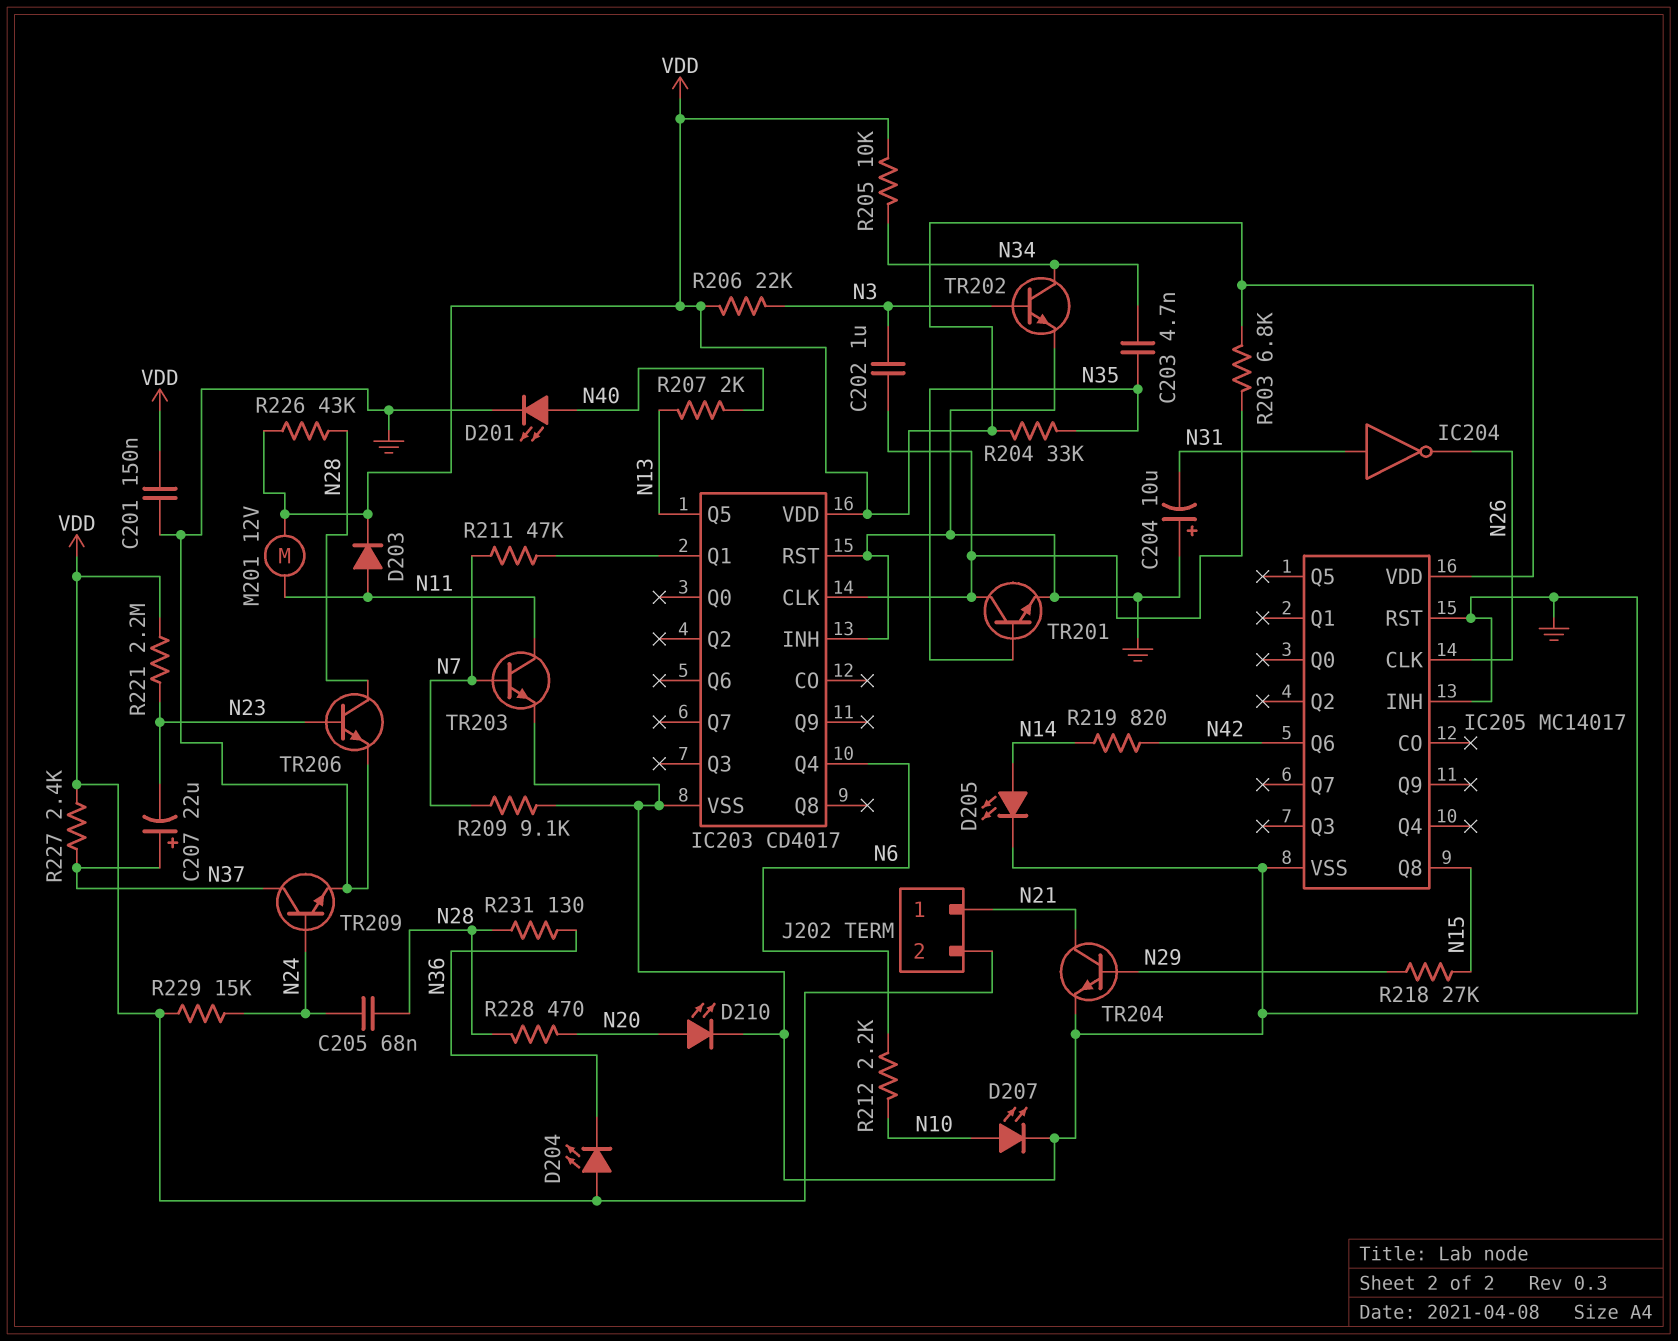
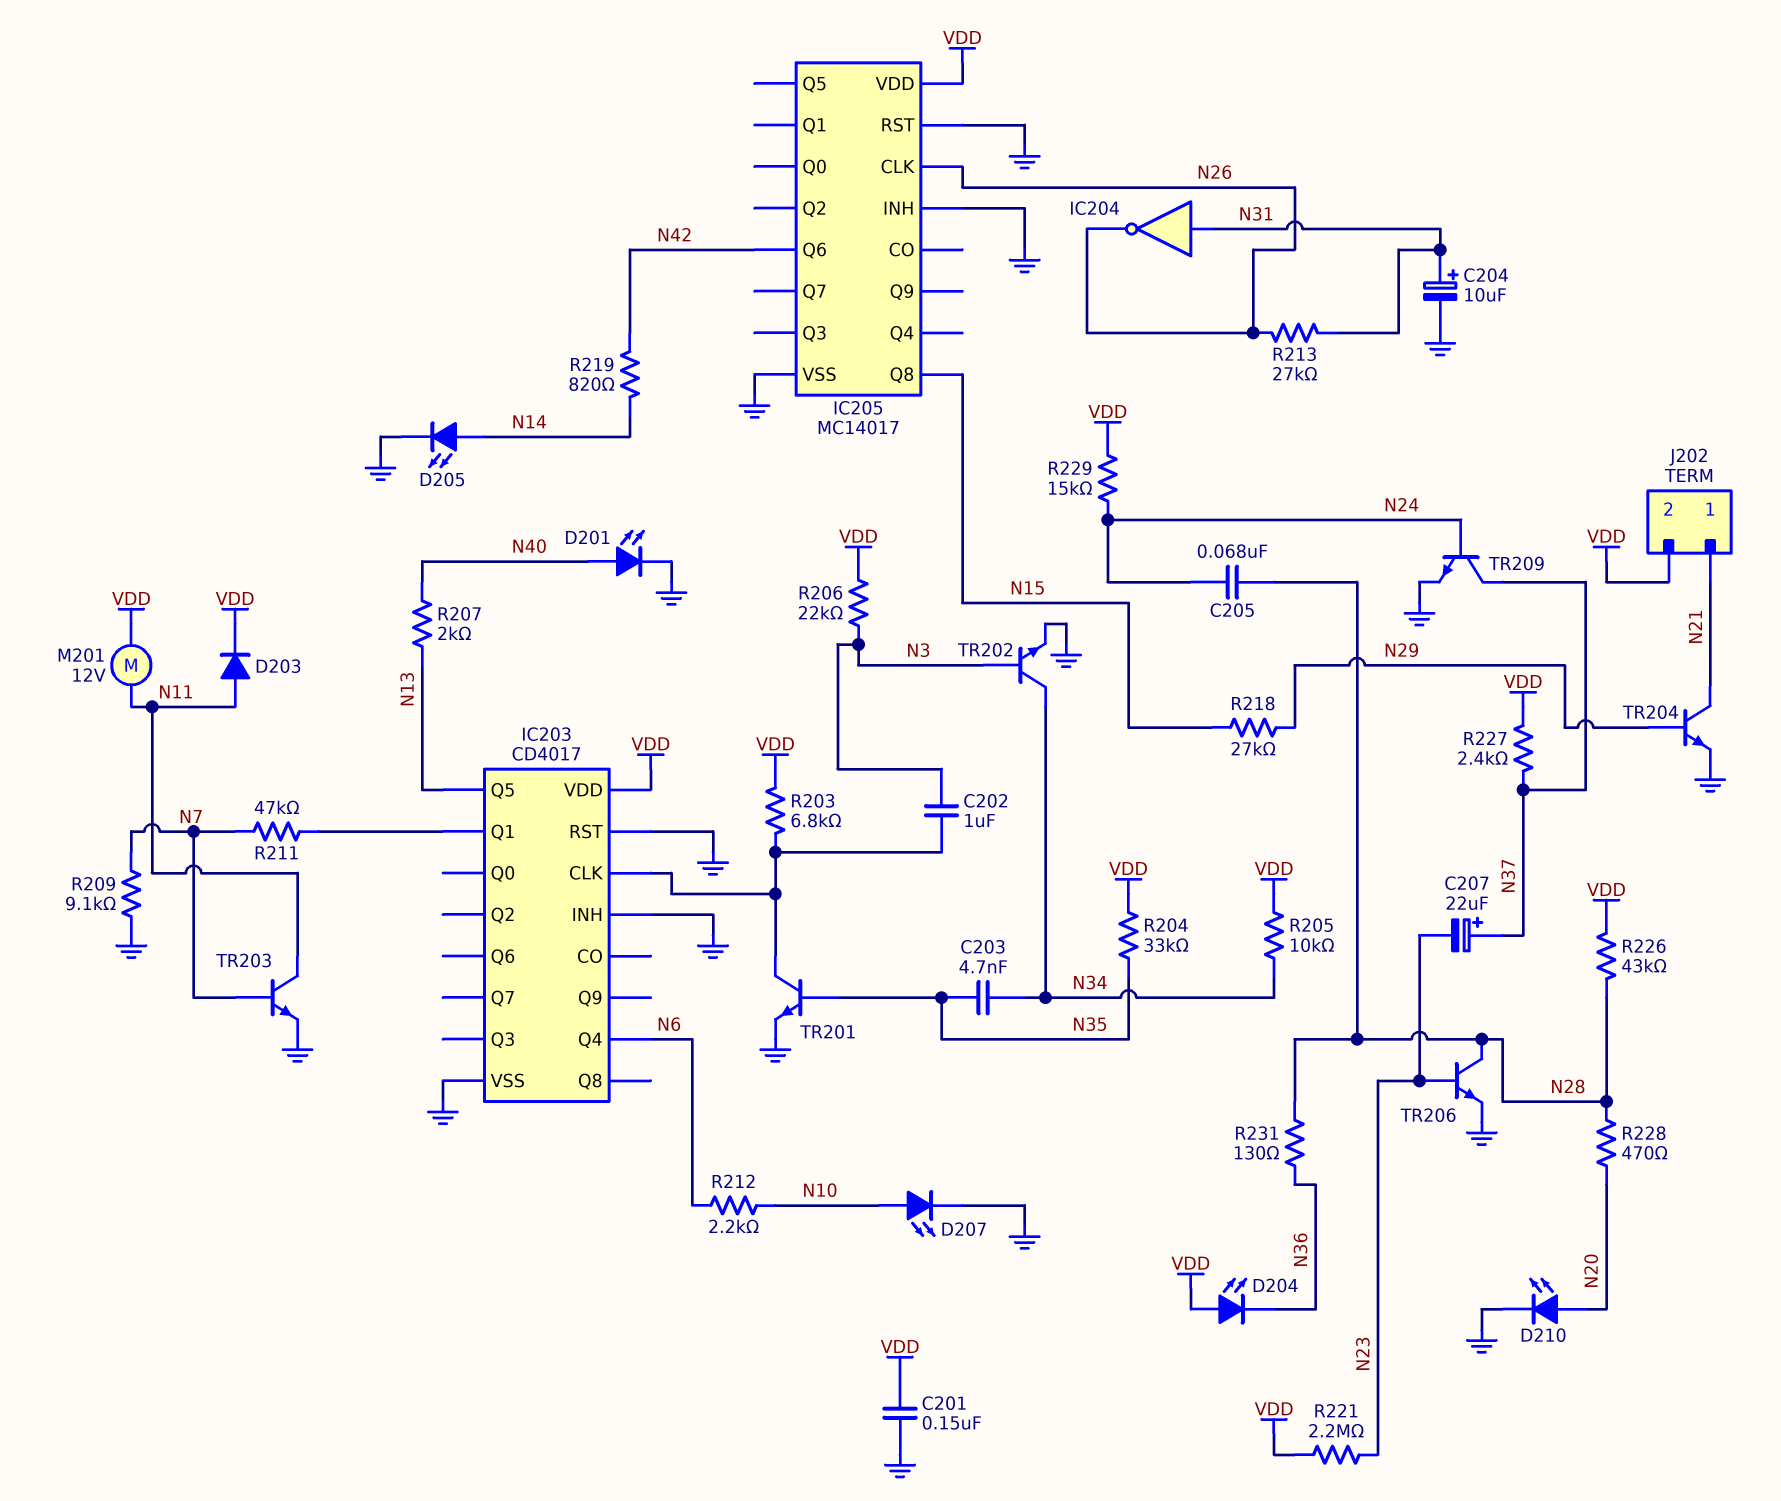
C204: 10uF (plus GND, minus N31) -> 10uF (plus N31, minus GND)
R213: none -> 27k (N26, N31)

